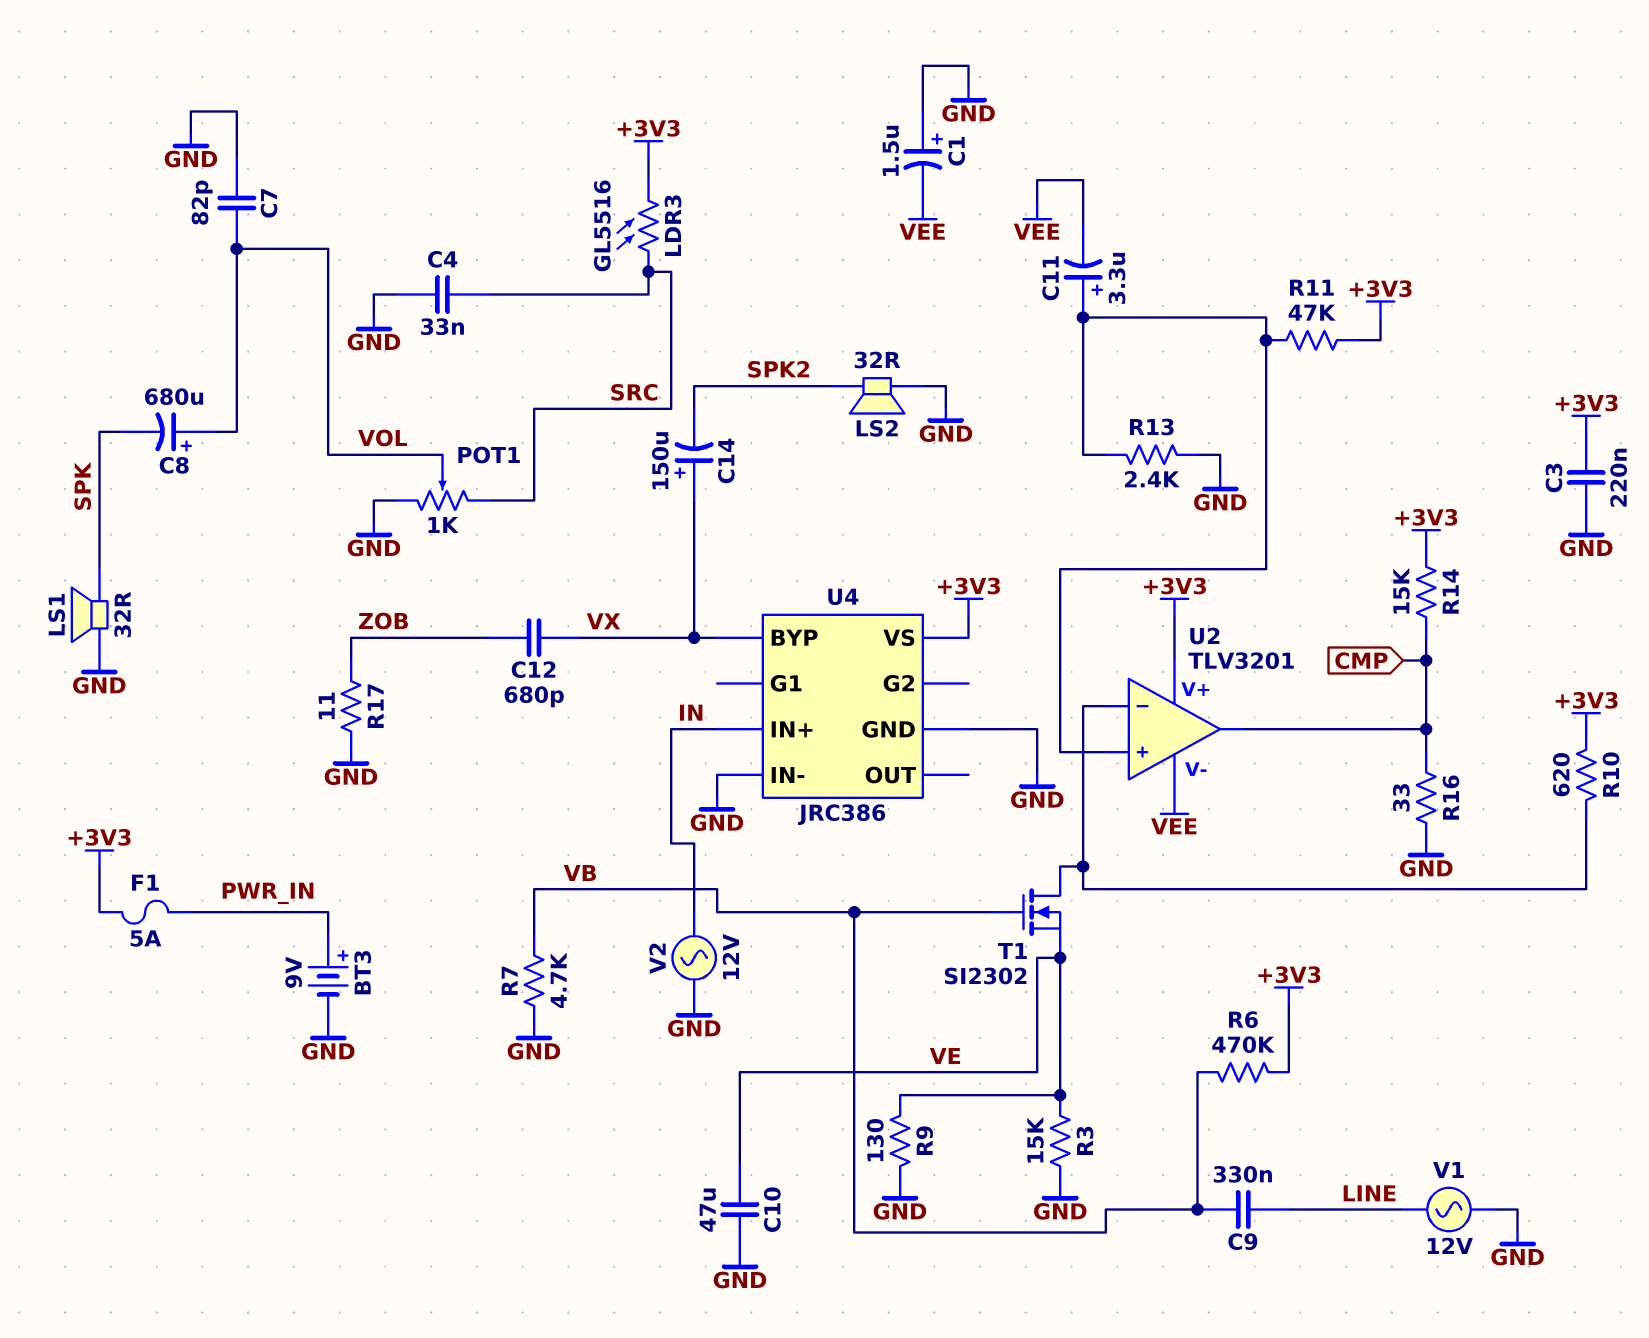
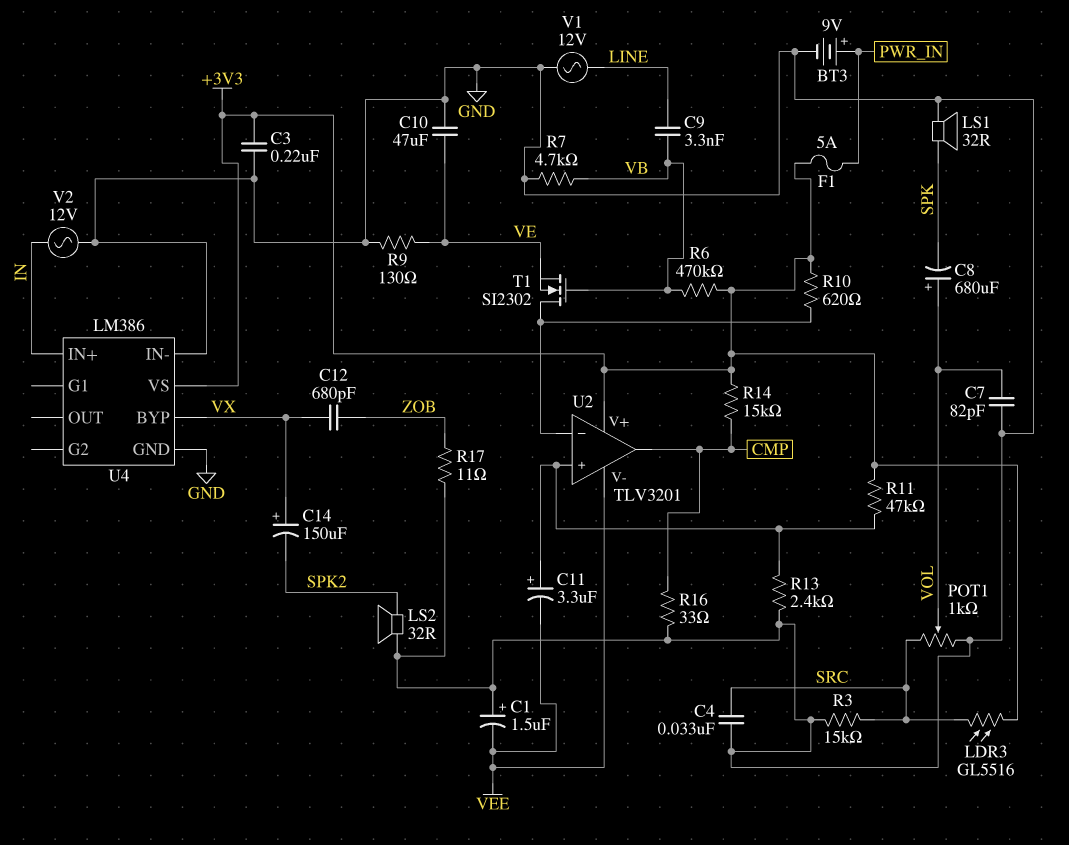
C9: 330nF (LINE, VB) -> 3.3nF (LINE, VB)
R3: 15k (GND, VE) -> 15k (GND, SRC)
U4: JRC386 -> LM386

